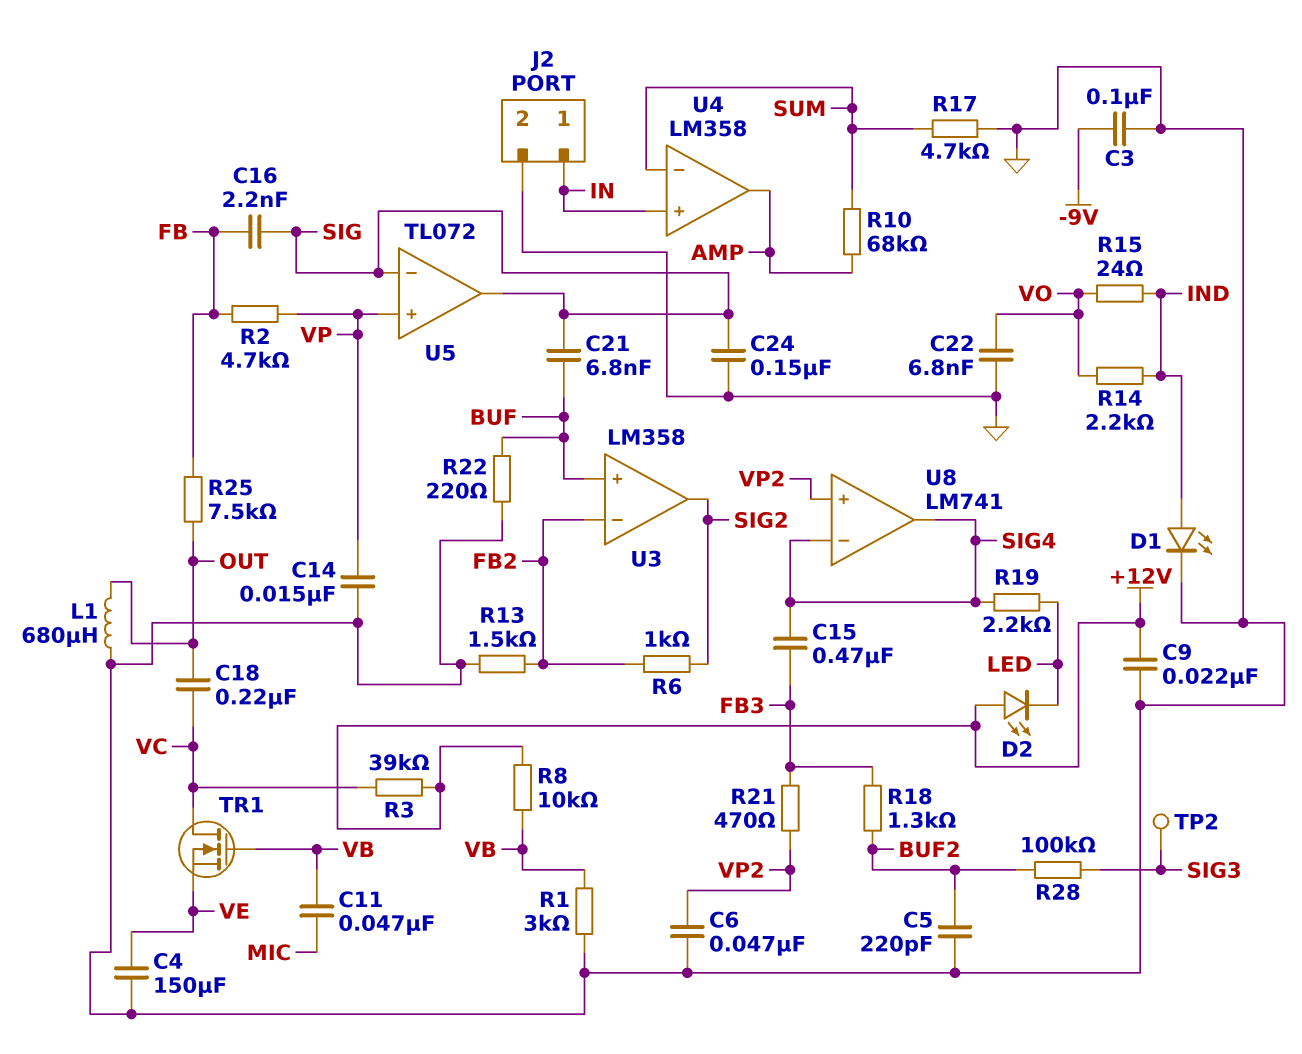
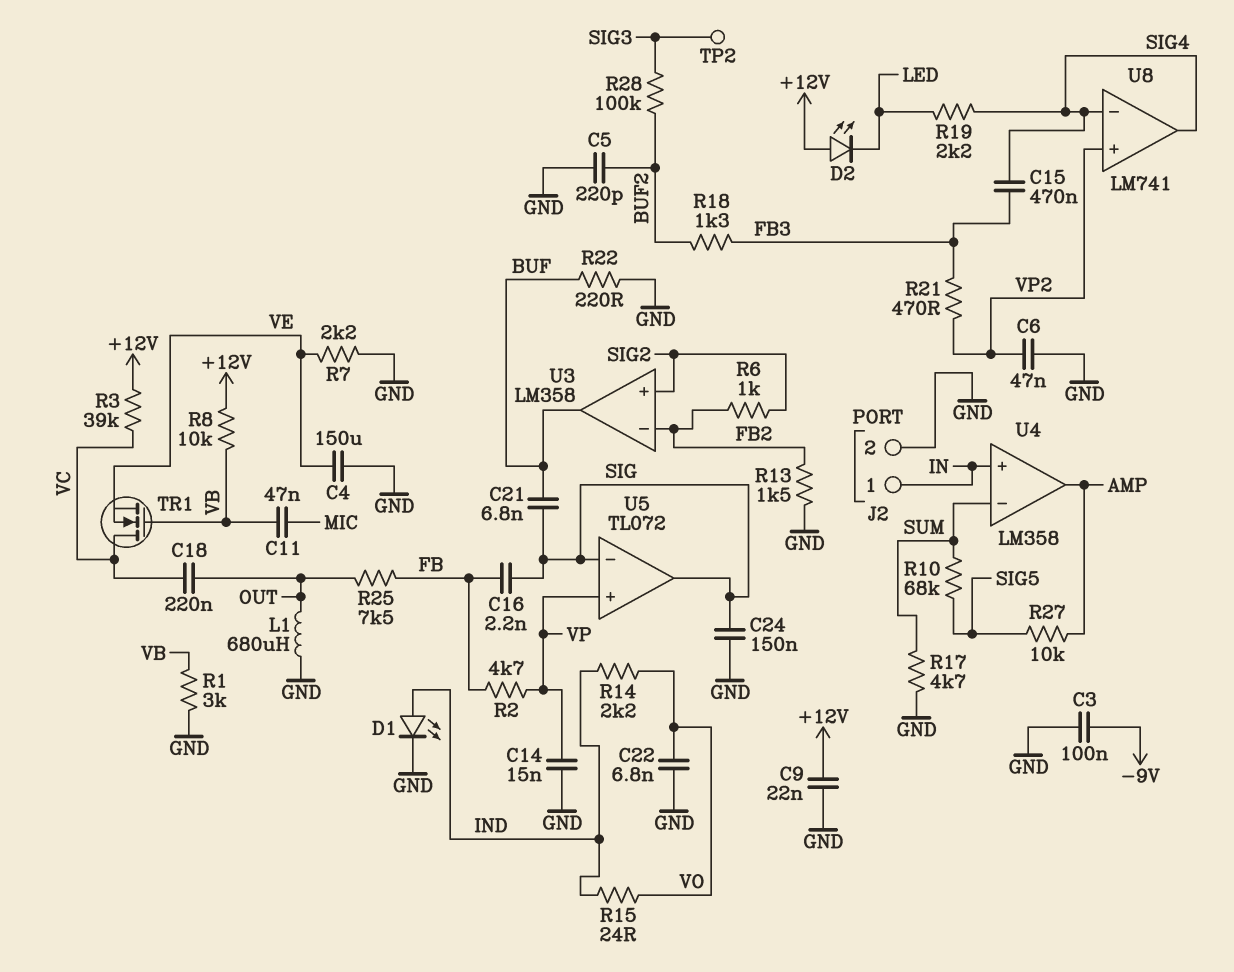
R7: none -> 2.2k (GND, VE)
R10: 68k (AMP, SUM) -> 68k (SIG5, SUM)
R27: none -> 10k (AMP, SIG5)
U3 pin in+: BUF -> SIG2
U3 pin out: SIG2 -> BUF

